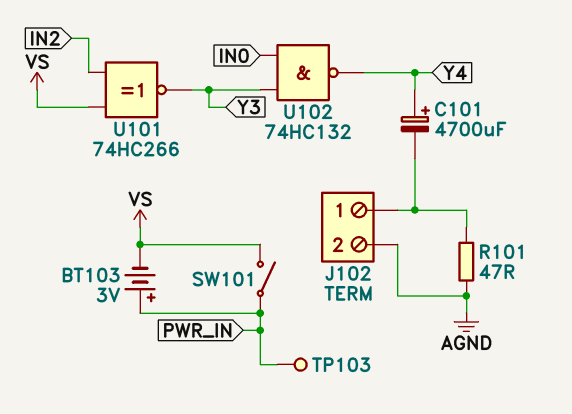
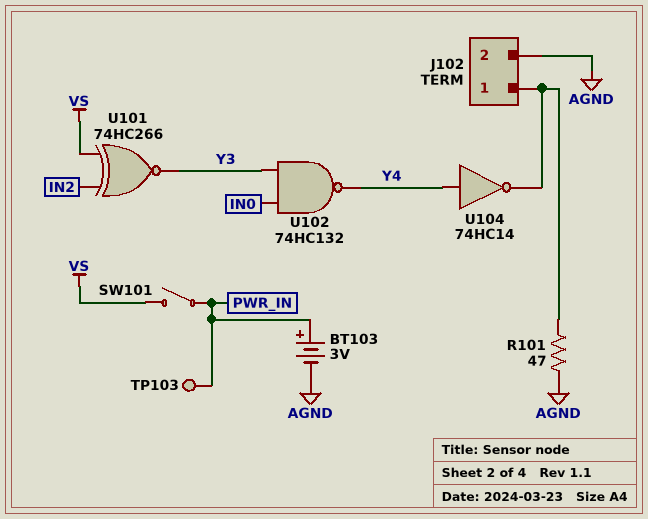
BT103: 3V (plus PWR_IN, minus VS) -> 3V (plus PWR_IN, minus AGND)
C101: 4700uF (plus Y4, minus J102/1) -> none
U104: none -> NOT 74HC14 (in Y4, out J102/1)

